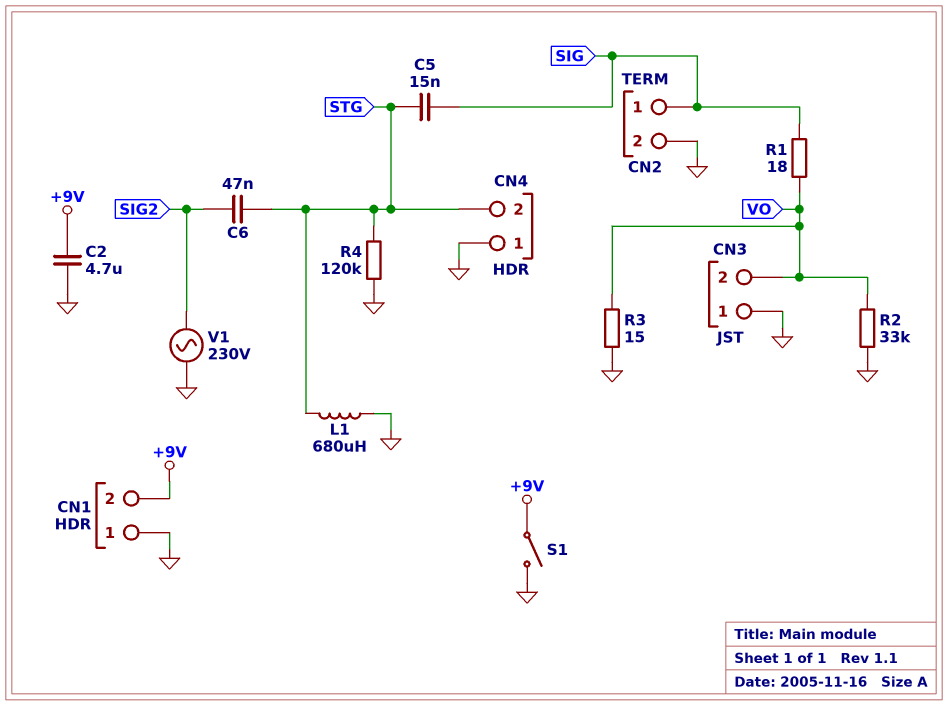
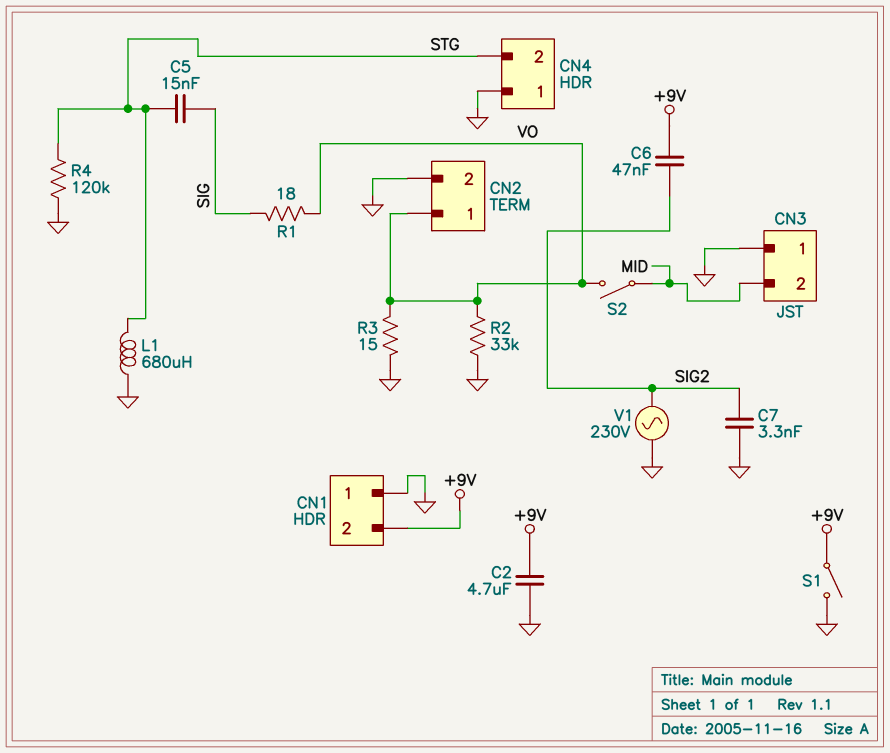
C6: 47nF (SIG2, STG) -> 47nF (+9V, SIG2)
C7: none -> 3.3nF (GND, SIG2)
CN2 pin 1: SIG -> VO
CN3 pin 2: VO -> MID
S2: none -> switch (MID, VO)

